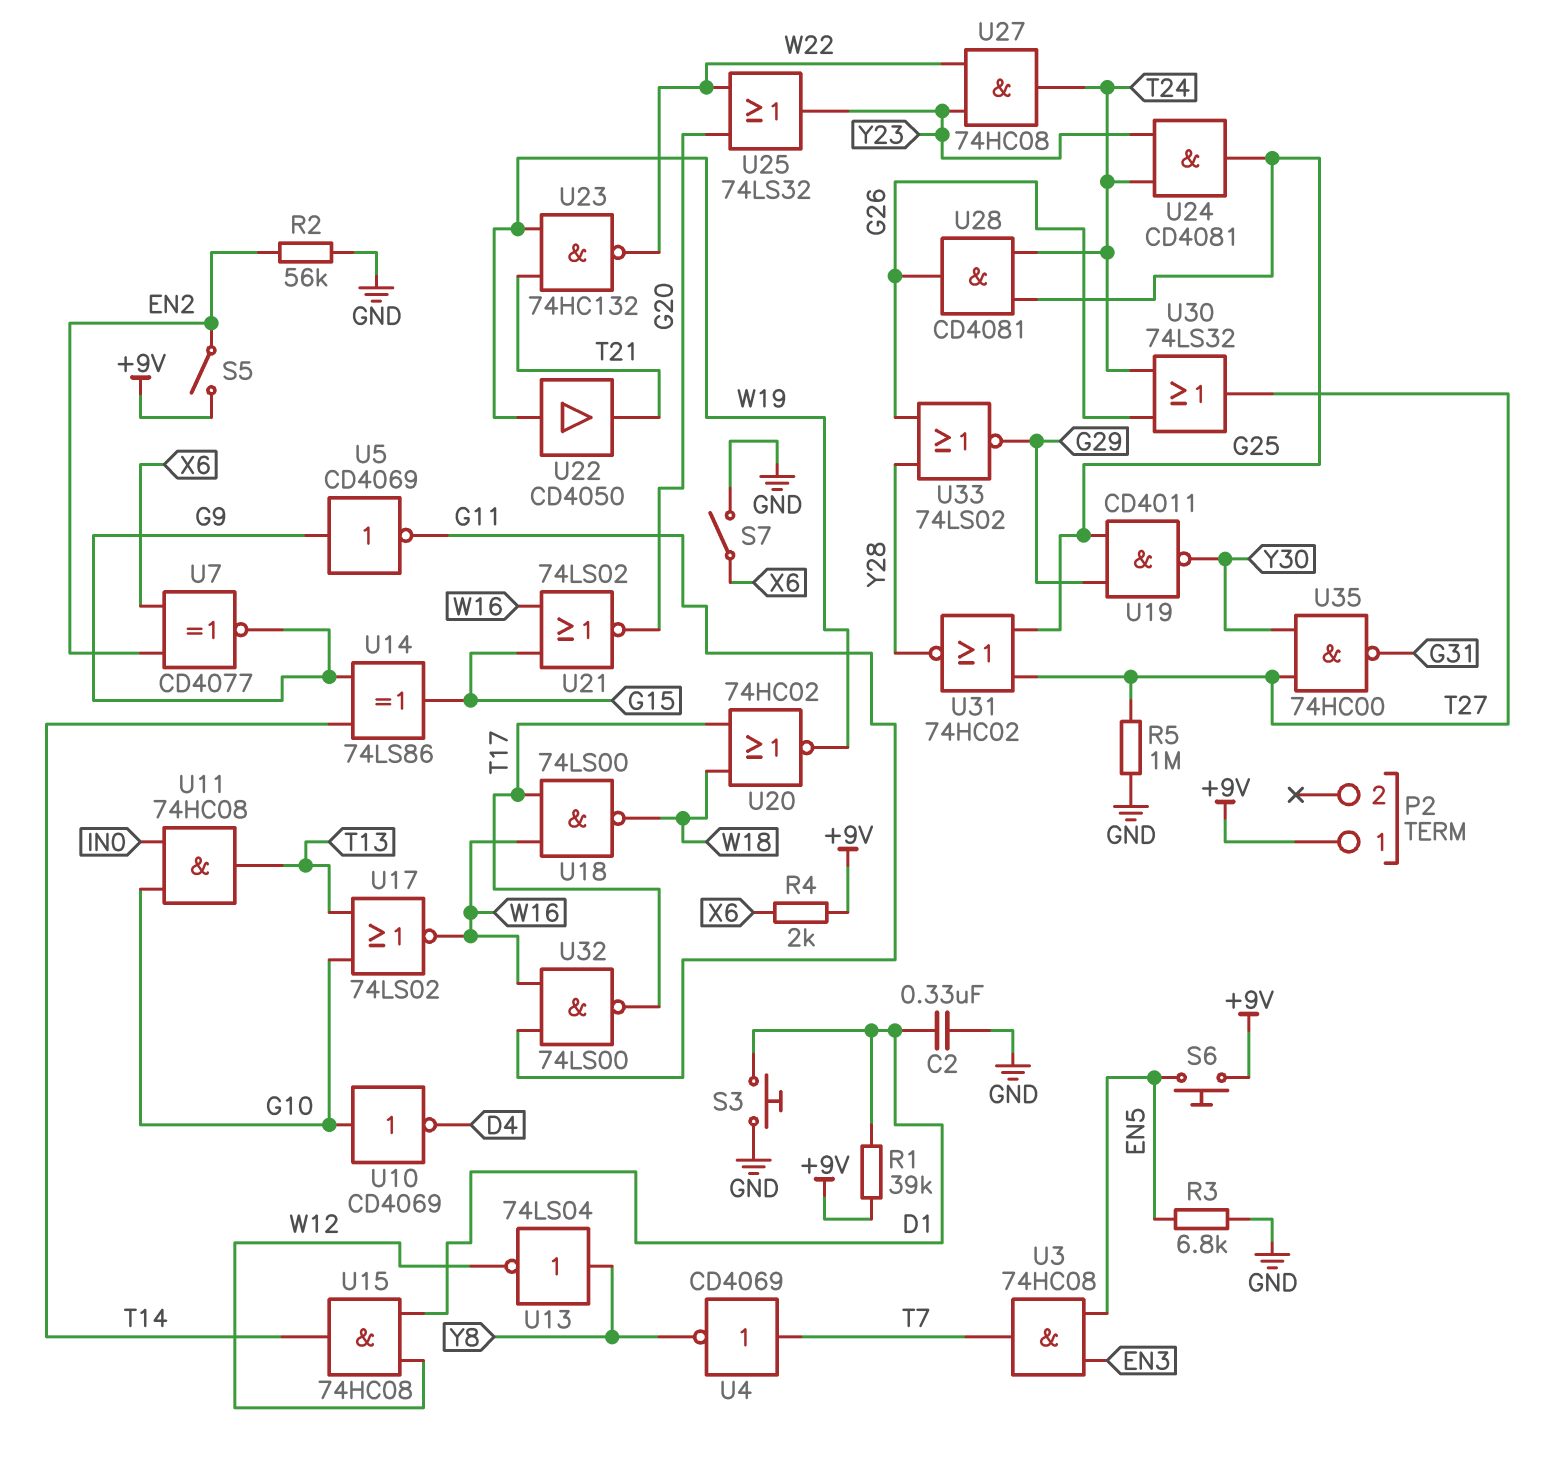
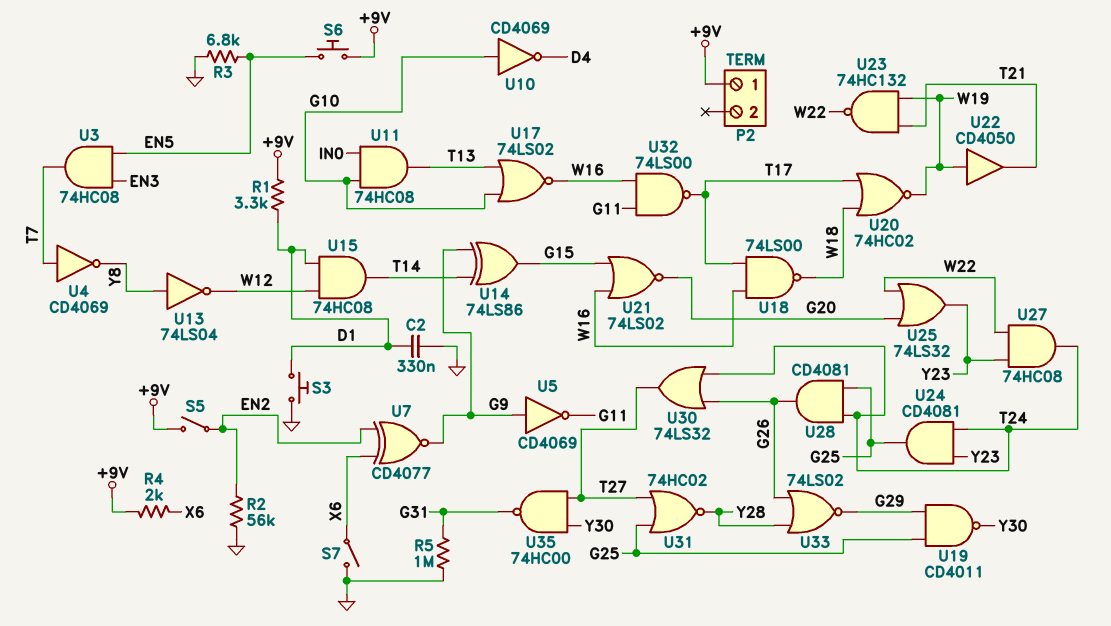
R1: 39k (+9V, D1) -> 3.3k (+9V, D1)
R5: 1M (GND, T27) -> 1M (G31, GND)

